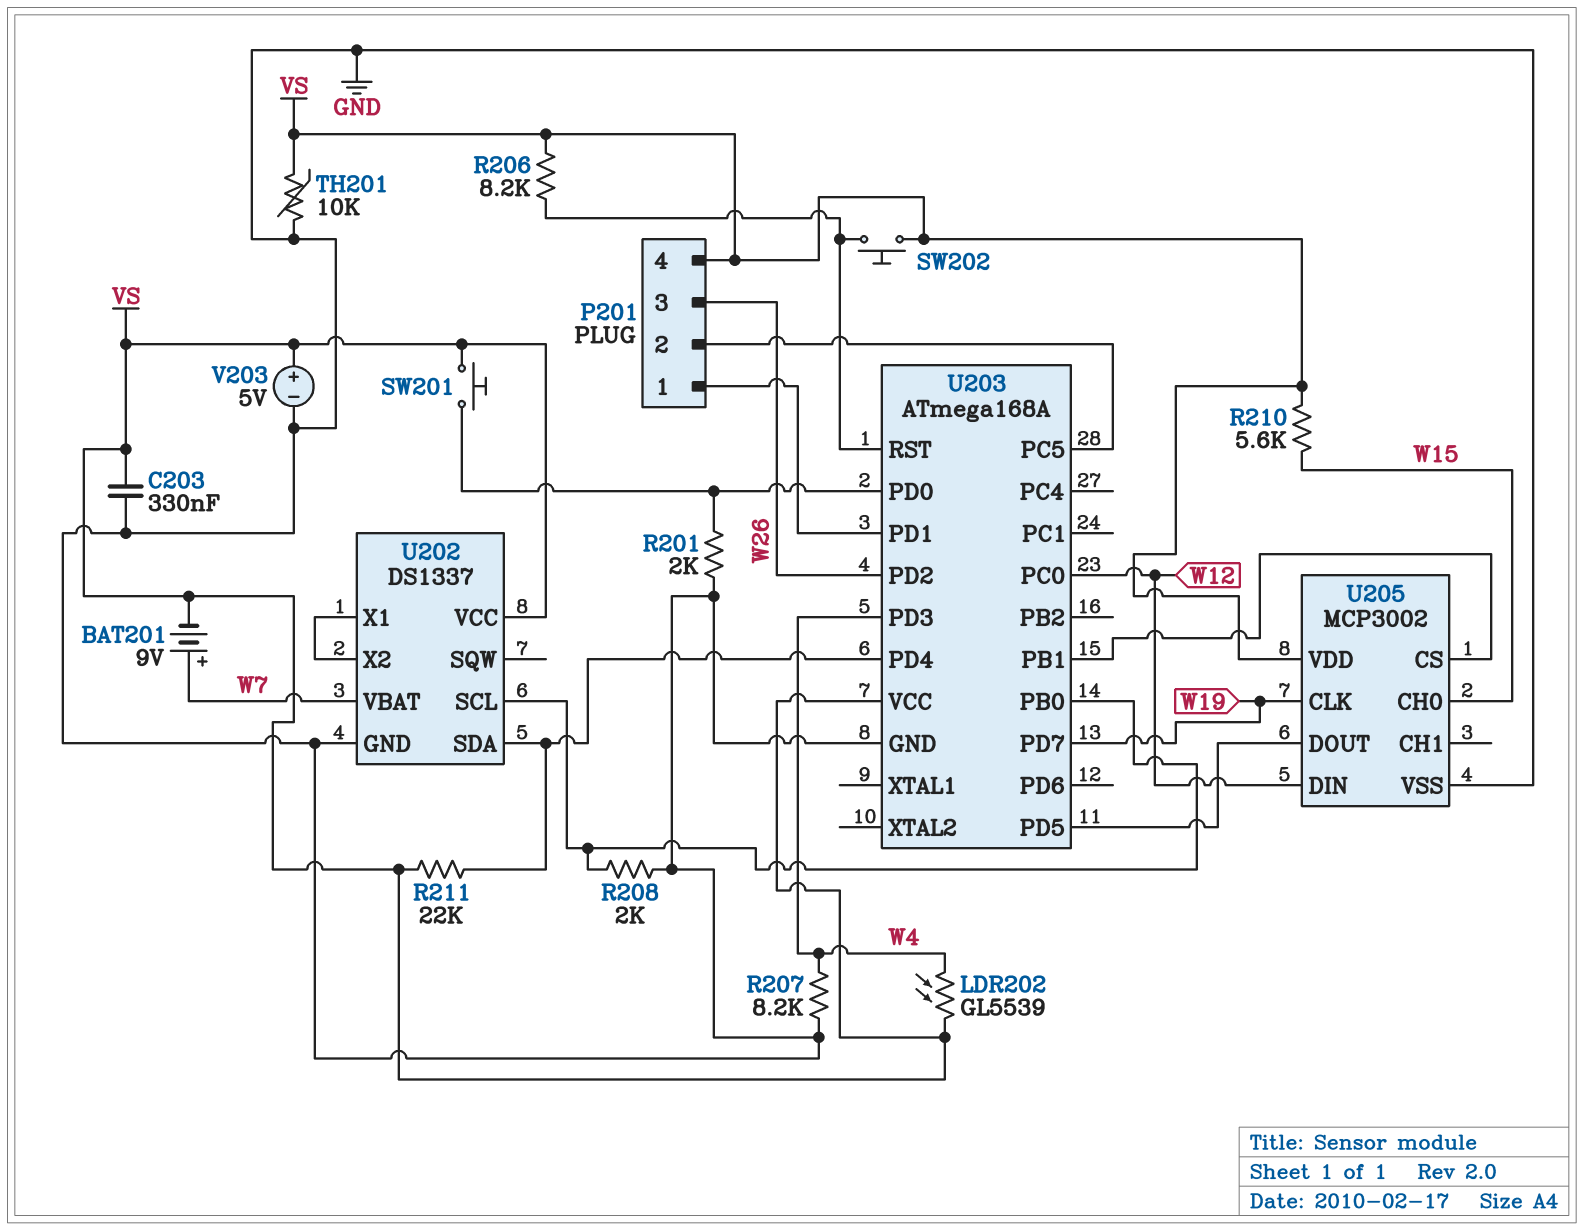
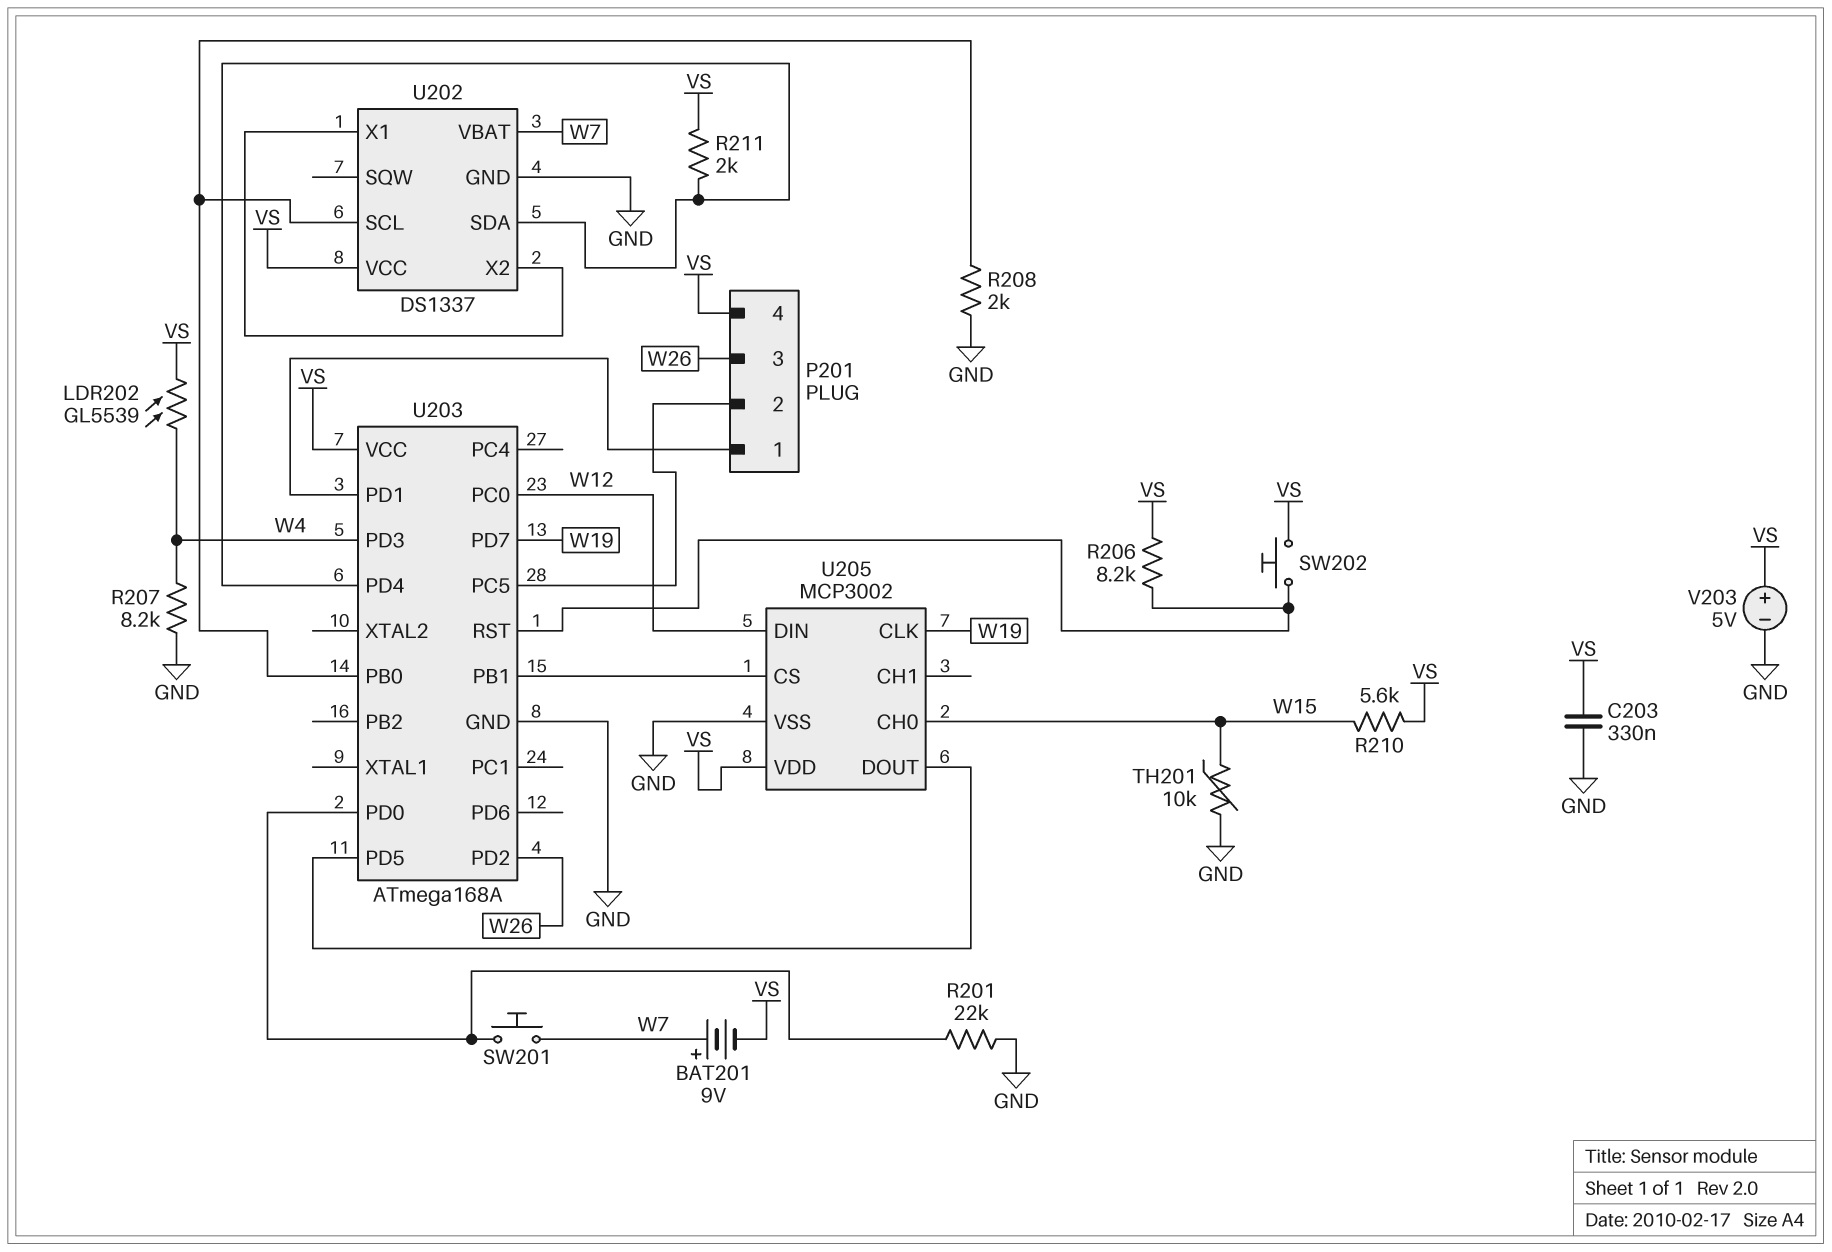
R201: 2k (GND, U203/PD0) -> 22k (GND, U203/PD0)
R211: 22k (U202/SDA, VS) -> 2k (U202/SDA, VS)
SW201: button (U203/PD0, VS) -> button (U203/PD0, W7)
TH201: 10k (GND, VS) -> 10k (GND, W15)

